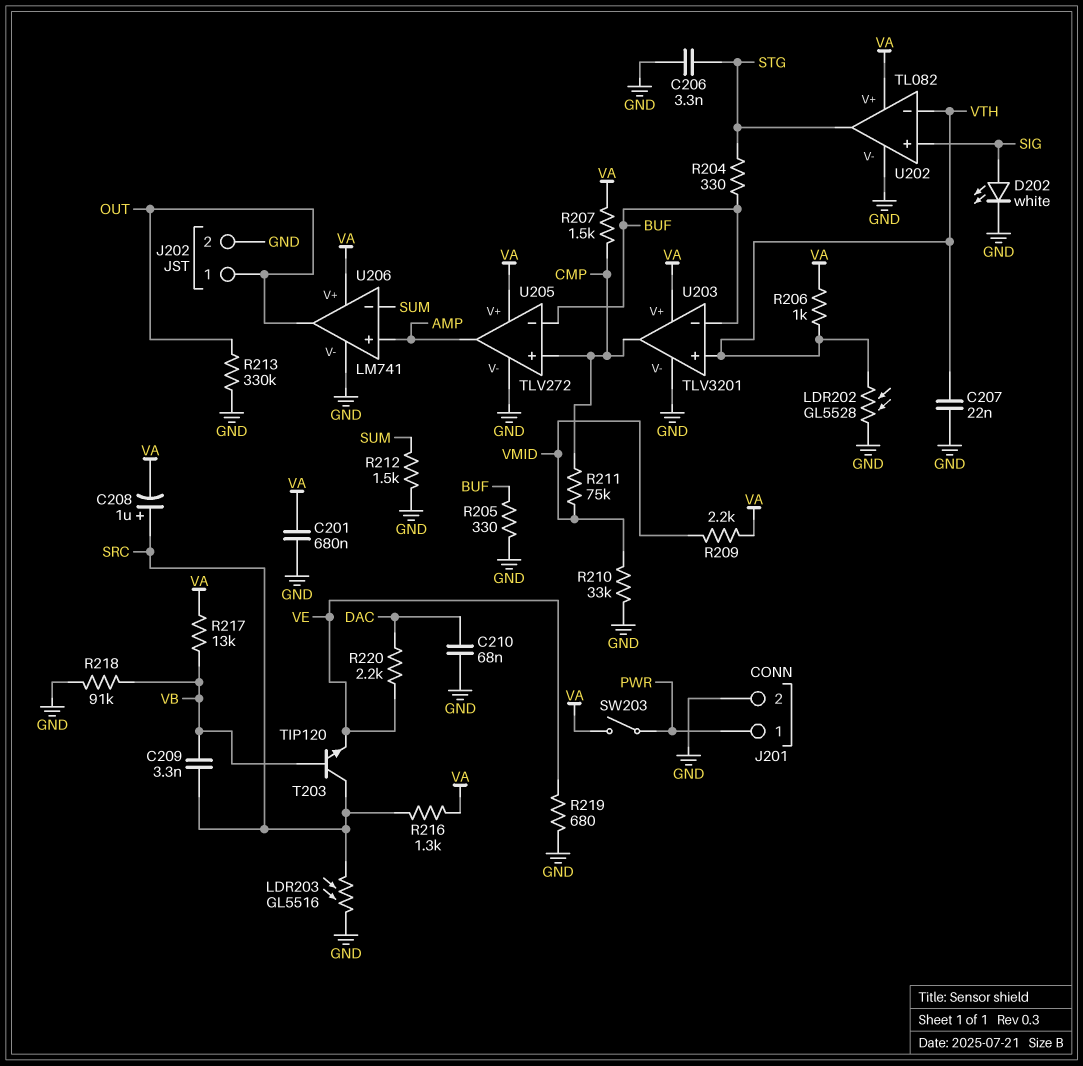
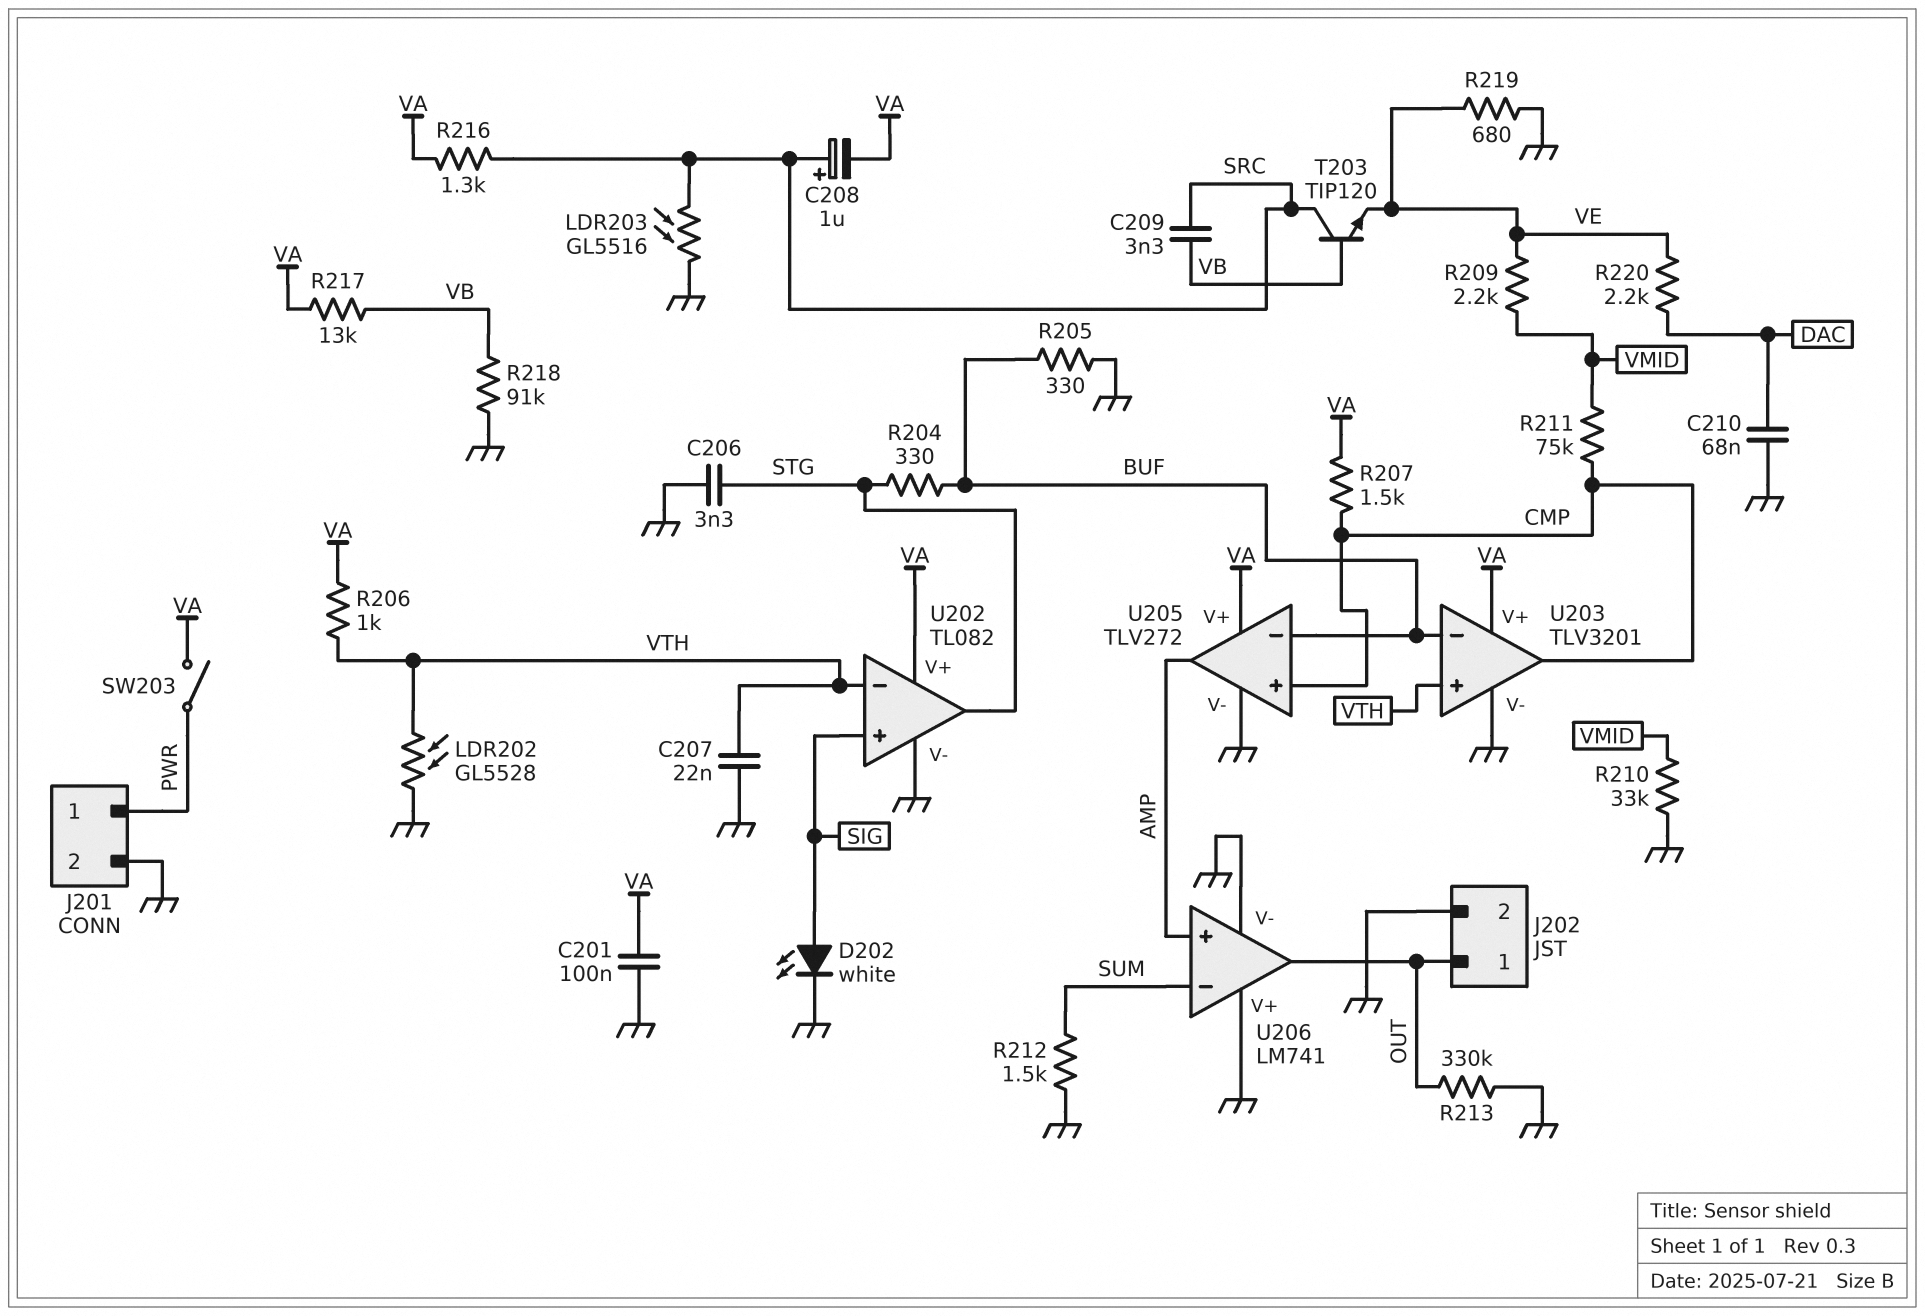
C201: 680nF (GND, VA) -> 100nF (GND, VA)
R209: 2.2k (VA, VMID) -> 2.2k (VE, VMID)
U206 pin V+: VA -> GND

